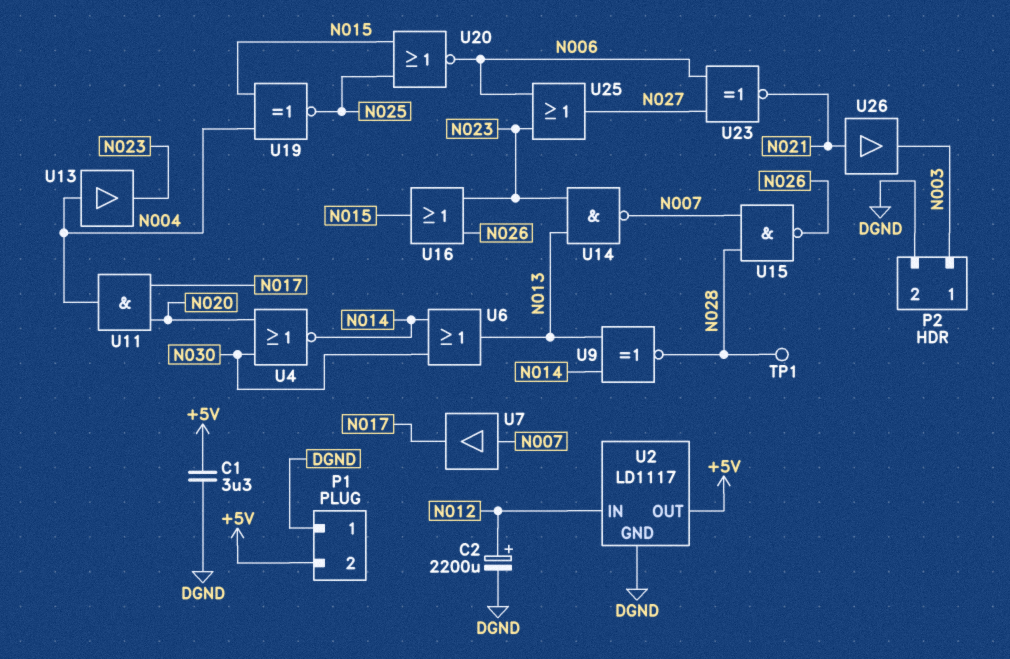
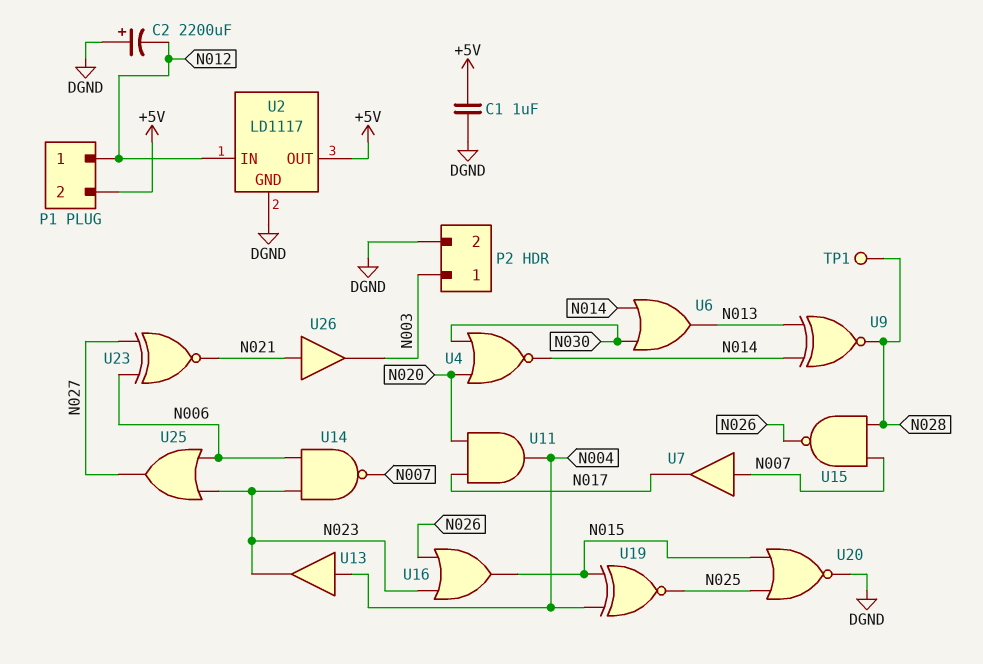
C1: 3.3uF (+5V, DGND) -> 1uF (+5V, DGND)
C2: 2200uF (plus N012, minus DGND) -> 2200uF (plus DGND, minus N012)
P1 pin 1: DGND -> N012
U14: NAND (in N013, in N023, out N007) -> NAND (in N006, in N023, out N007)
U20: NOR (in N015, in N025, out N006) -> NOR (in N015, in N025, out DGND)

